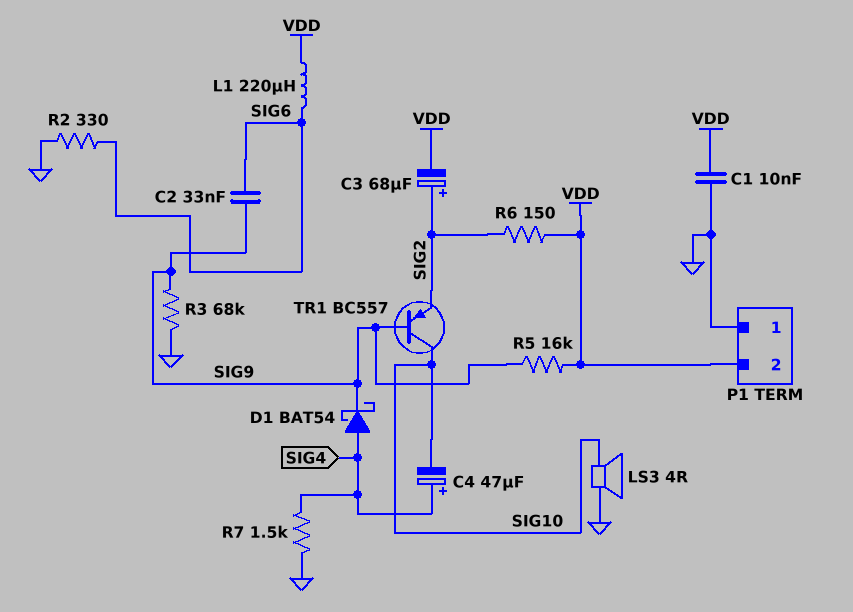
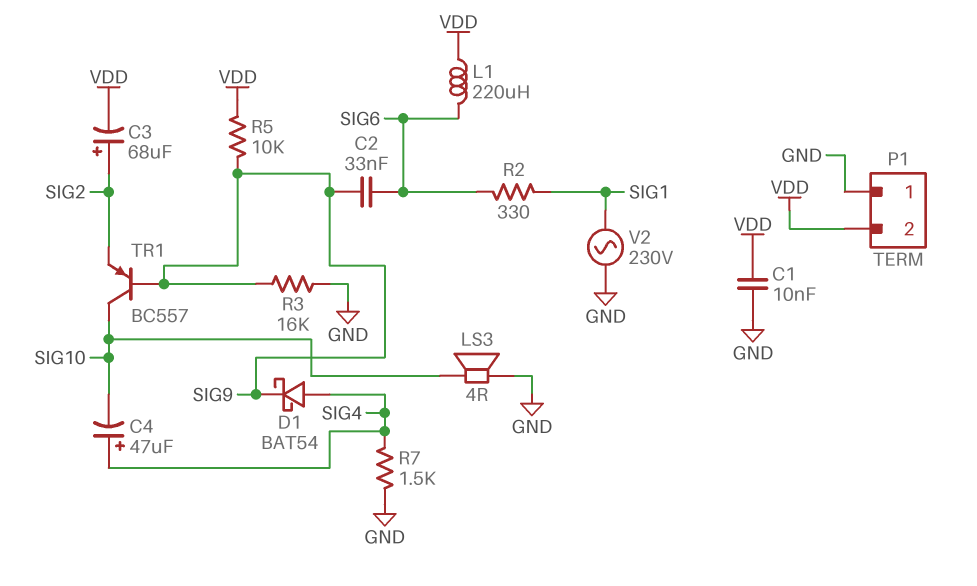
R2: 330 (GND, SIG6) -> 330 (SIG1, SIG6)
R3: 68k (GND, SIG9) -> 16k (GND, SIG9)
R5: 16k (SIG9, VDD) -> 10k (SIG9, VDD)
R6: 150 (SIG2, VDD) -> none
V2: none -> AC 230V (GND, SIG1)

